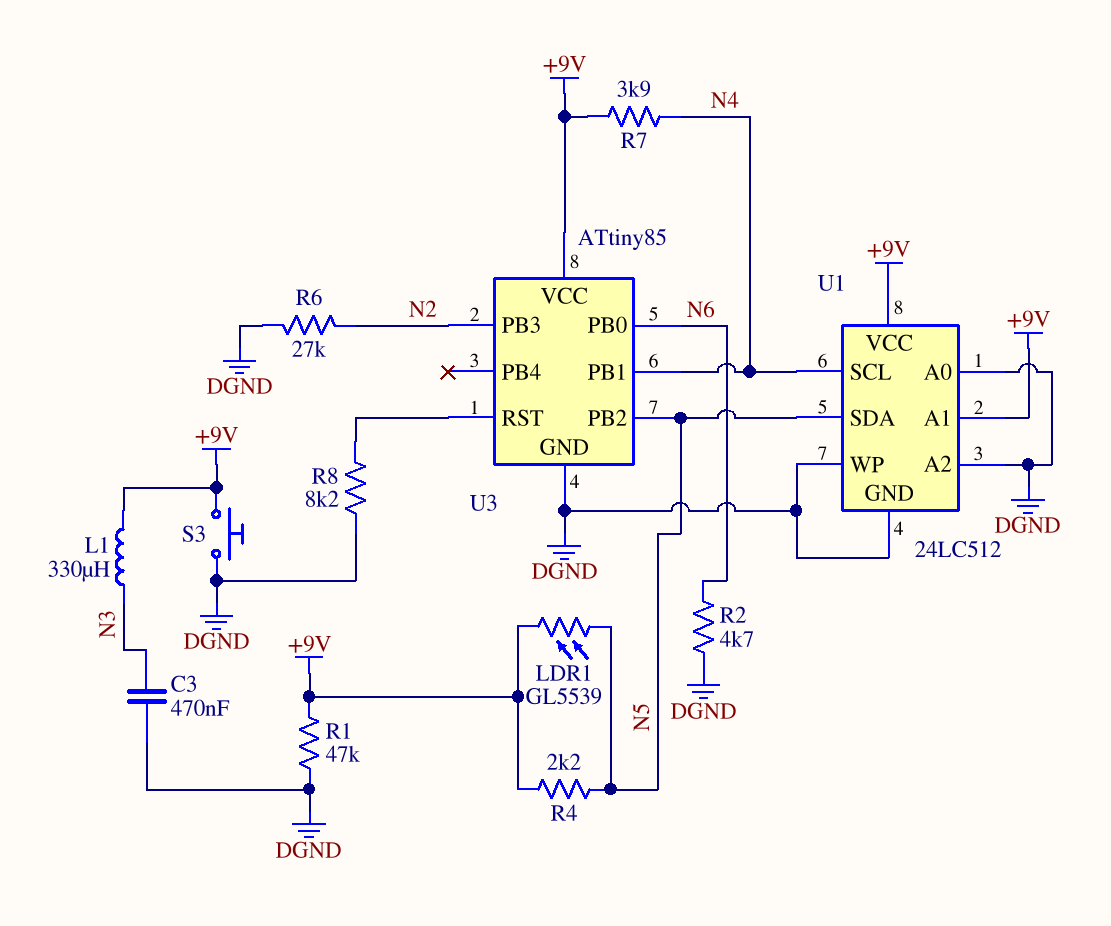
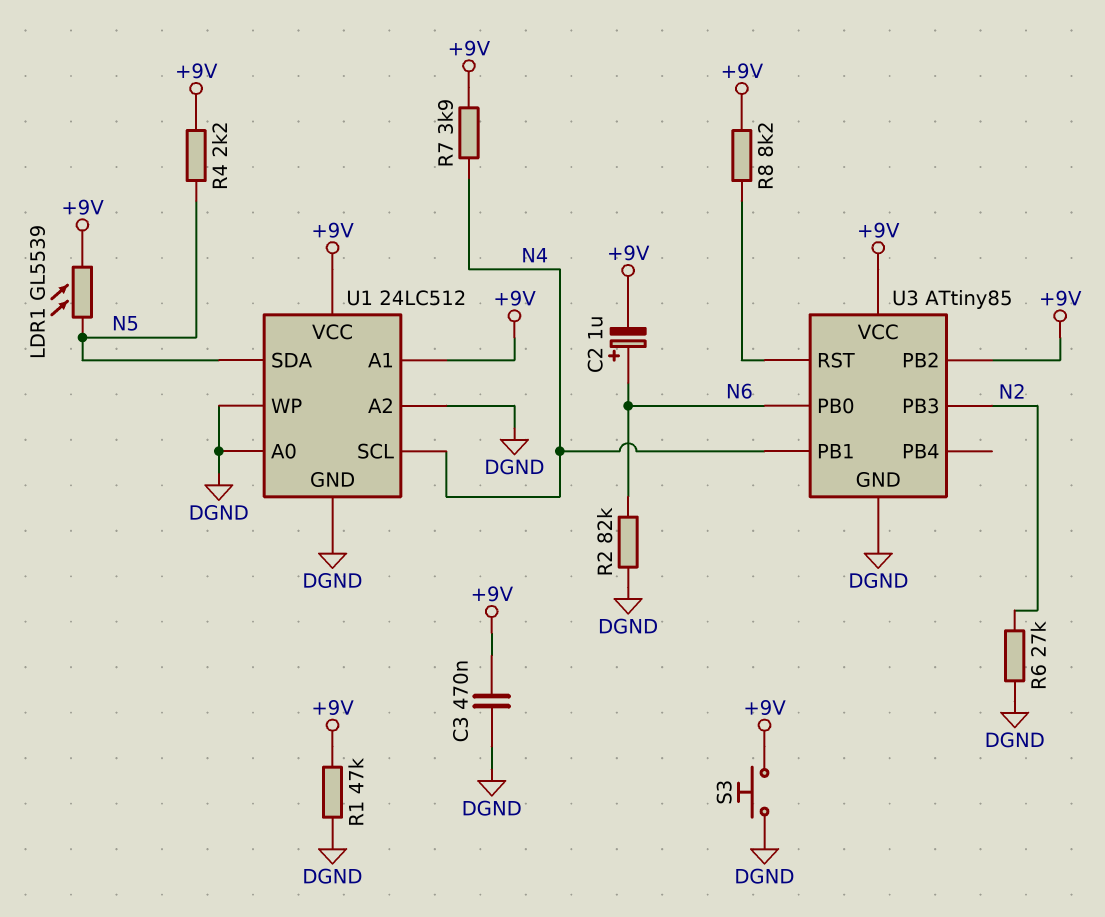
C2: none -> 1uF (plus N6, minus +9V)
C3: 470nF (DGND, N3) -> 470nF (+9V, DGND)
L1: 330uH (+9V, N3) -> none
R2: 4.7k (DGND, N6) -> 82k (DGND, N6)
R8: 8.2k (DGND, U3/RST) -> 8.2k (+9V, U3/RST)
U3 pin PB2: N5 -> +9V

